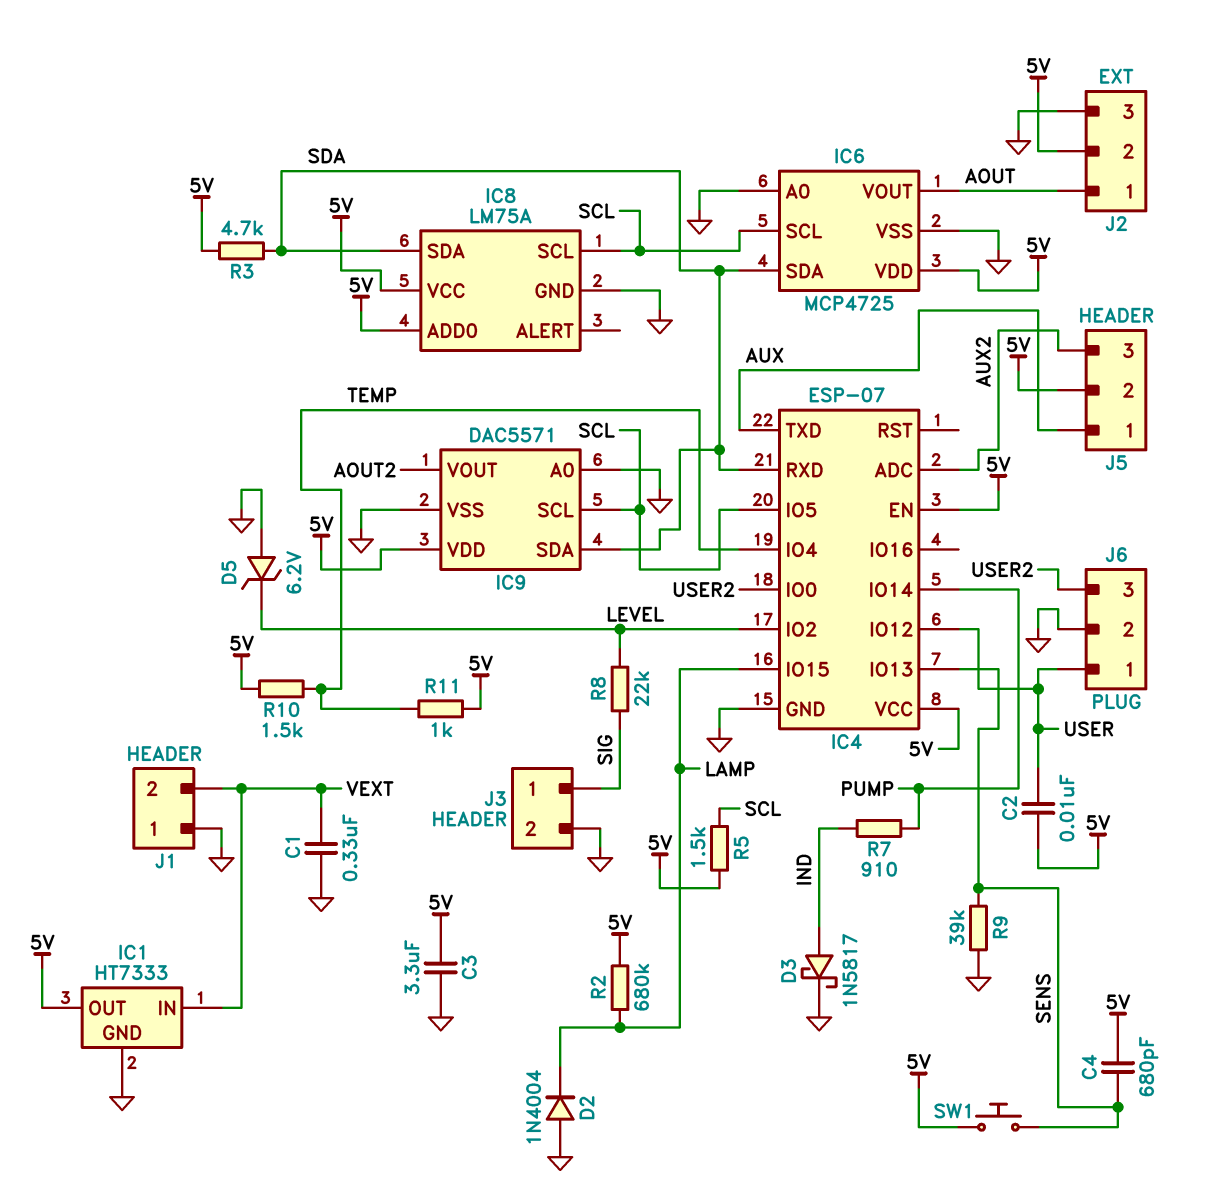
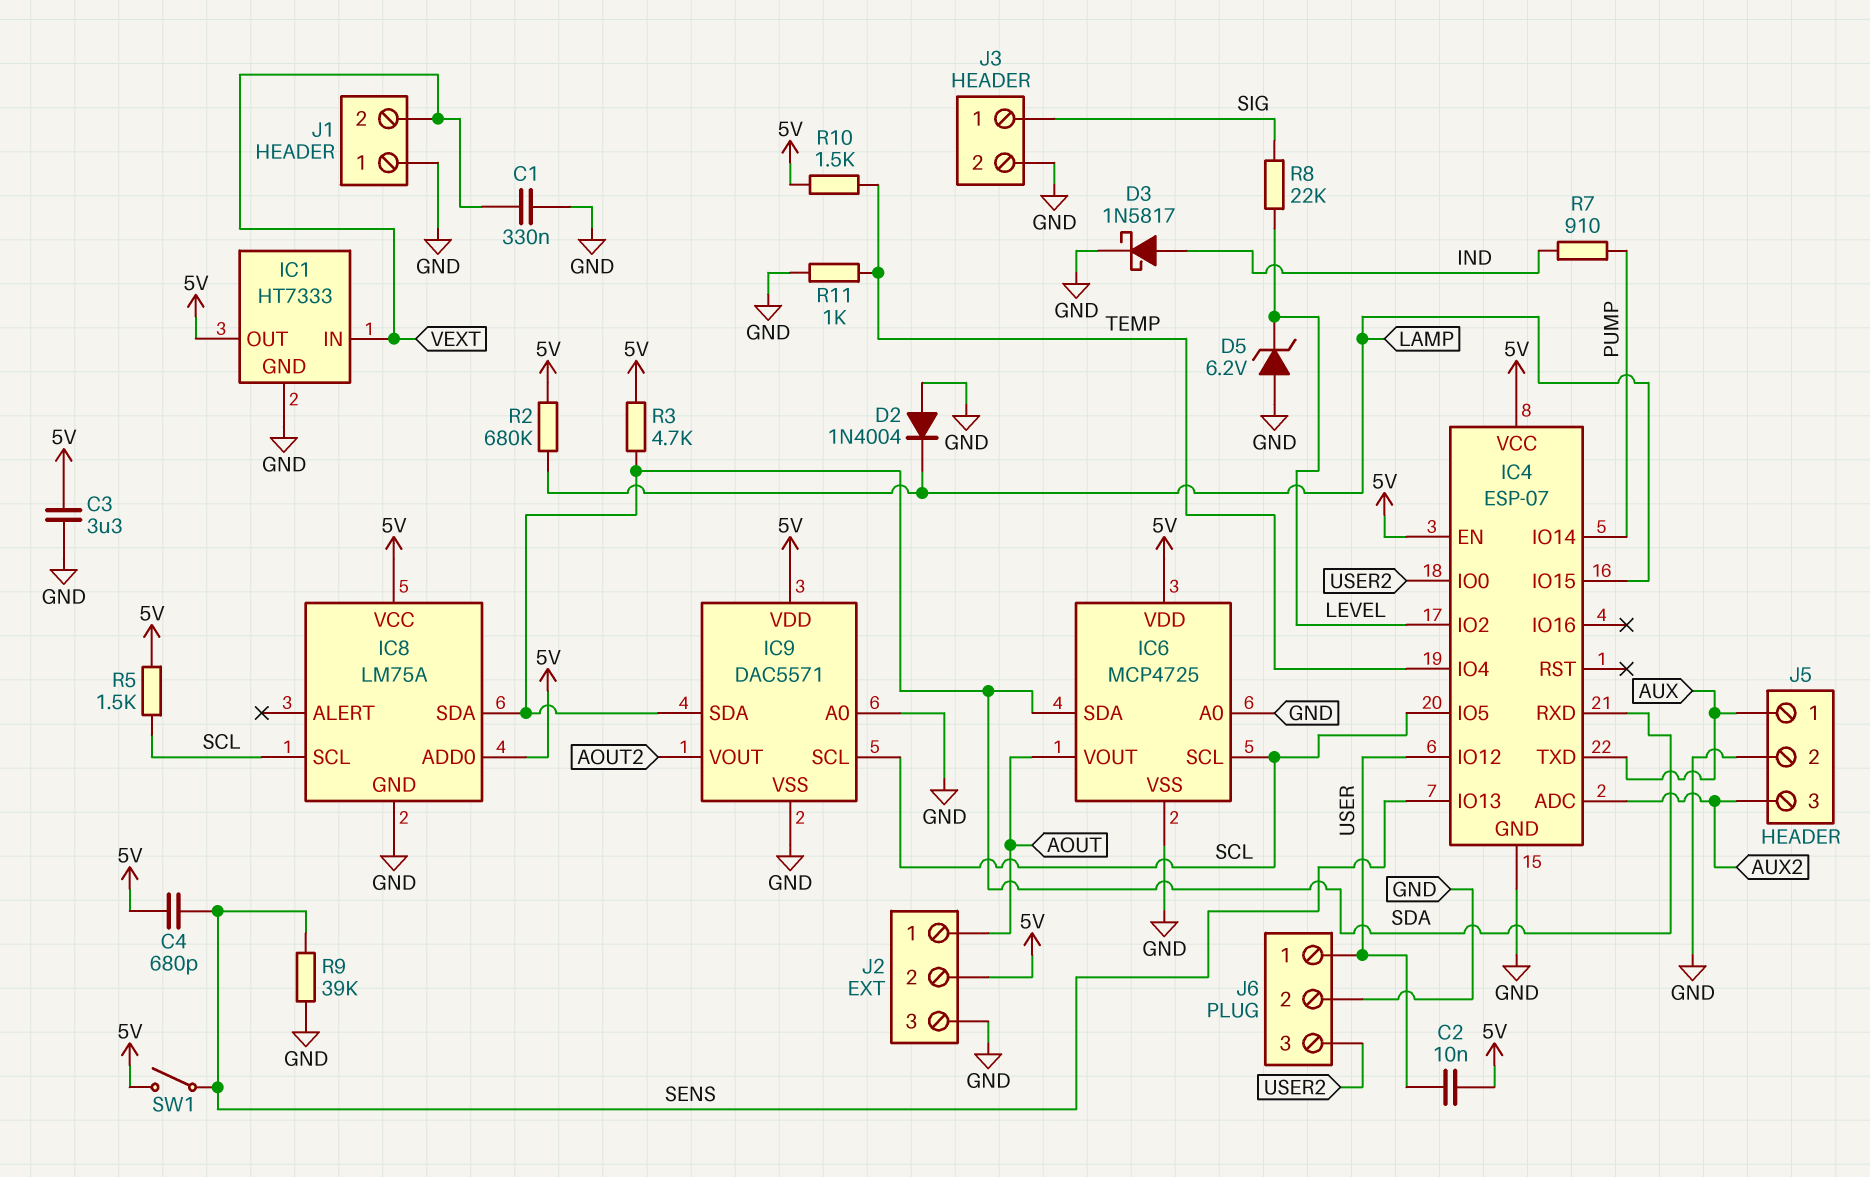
J5 pin 2: 5V -> GND
R11: 1k (5V, TEMP) -> 1k (GND, TEMP)
SW1: button (5V, SENS) -> switch (5V, SENS)

